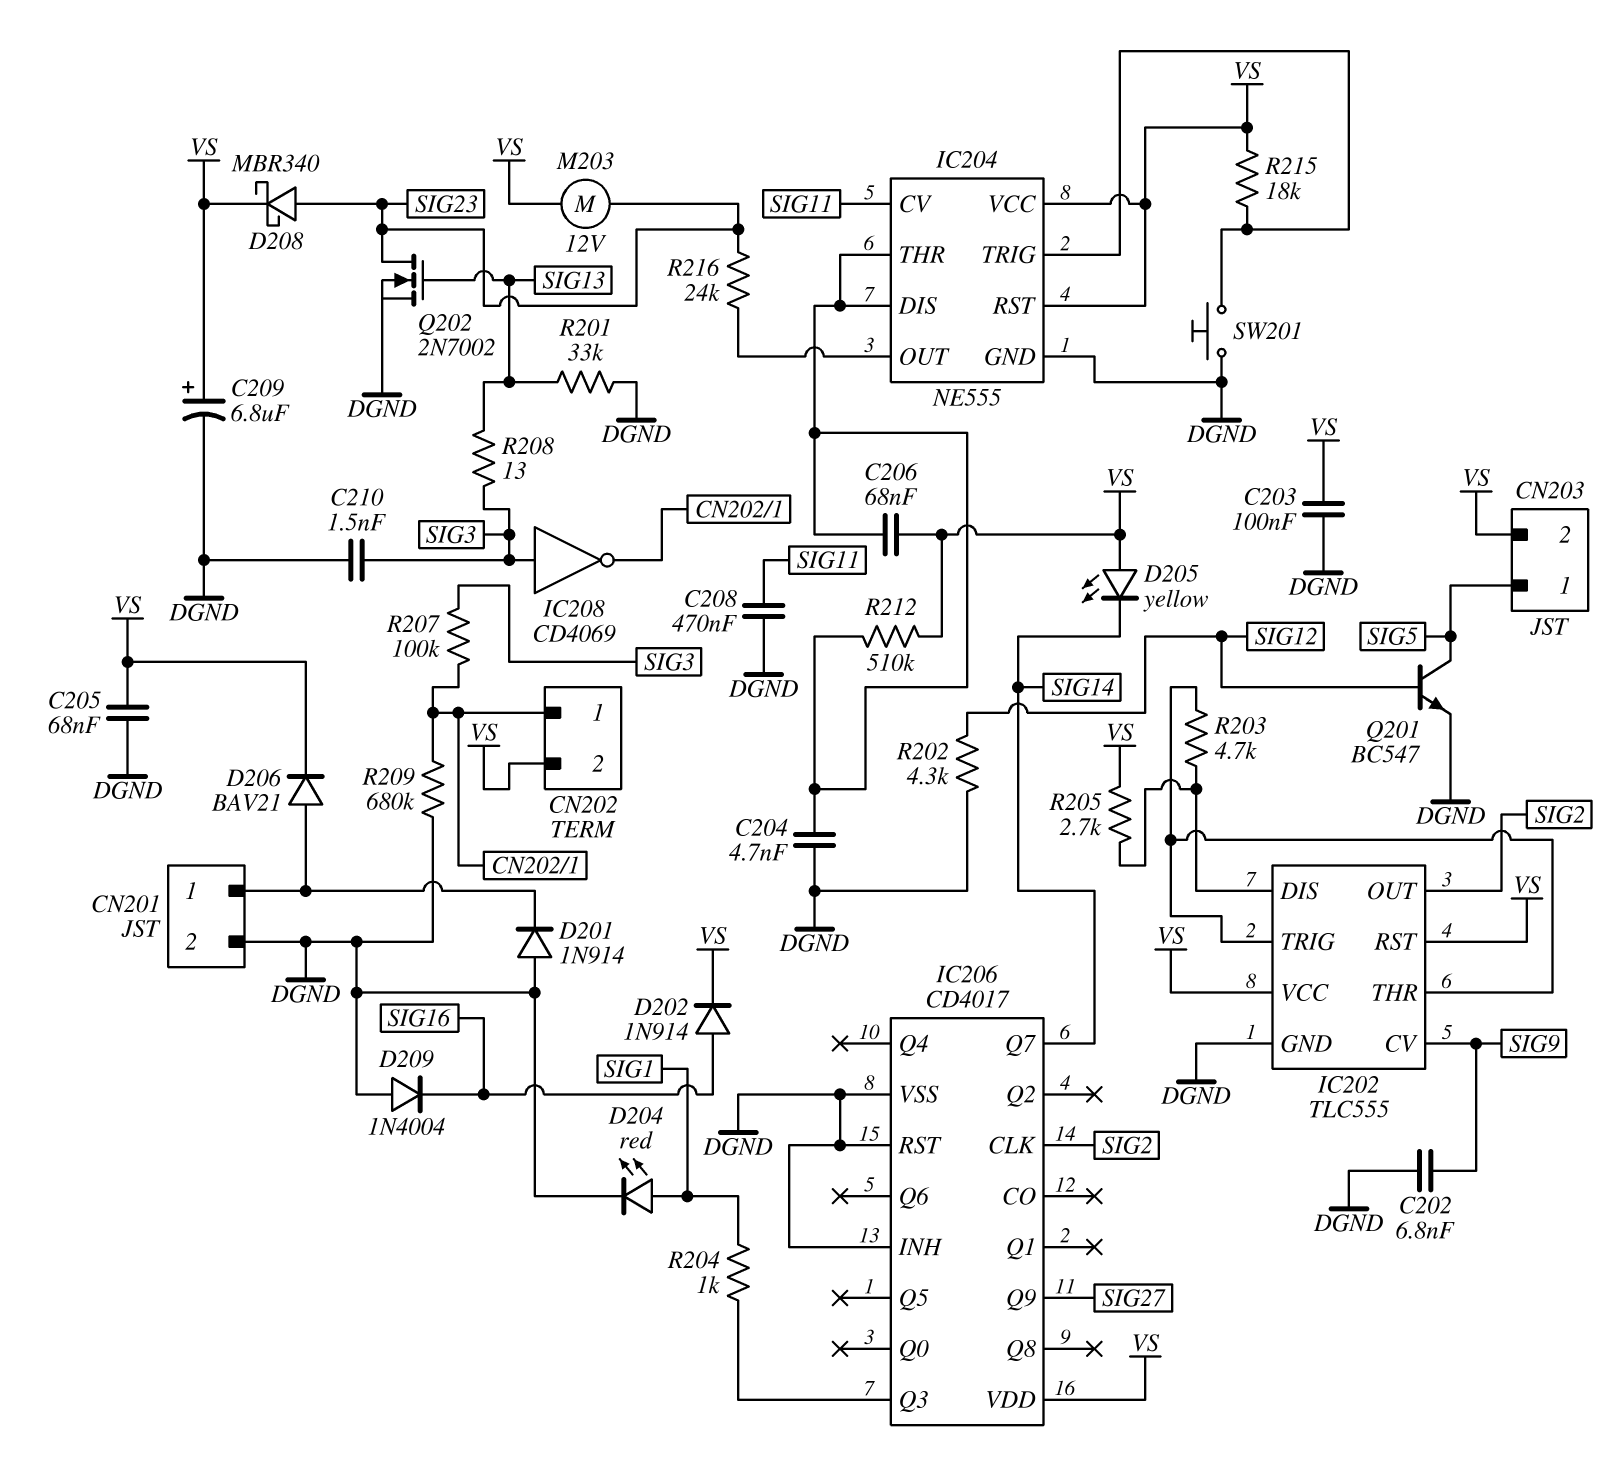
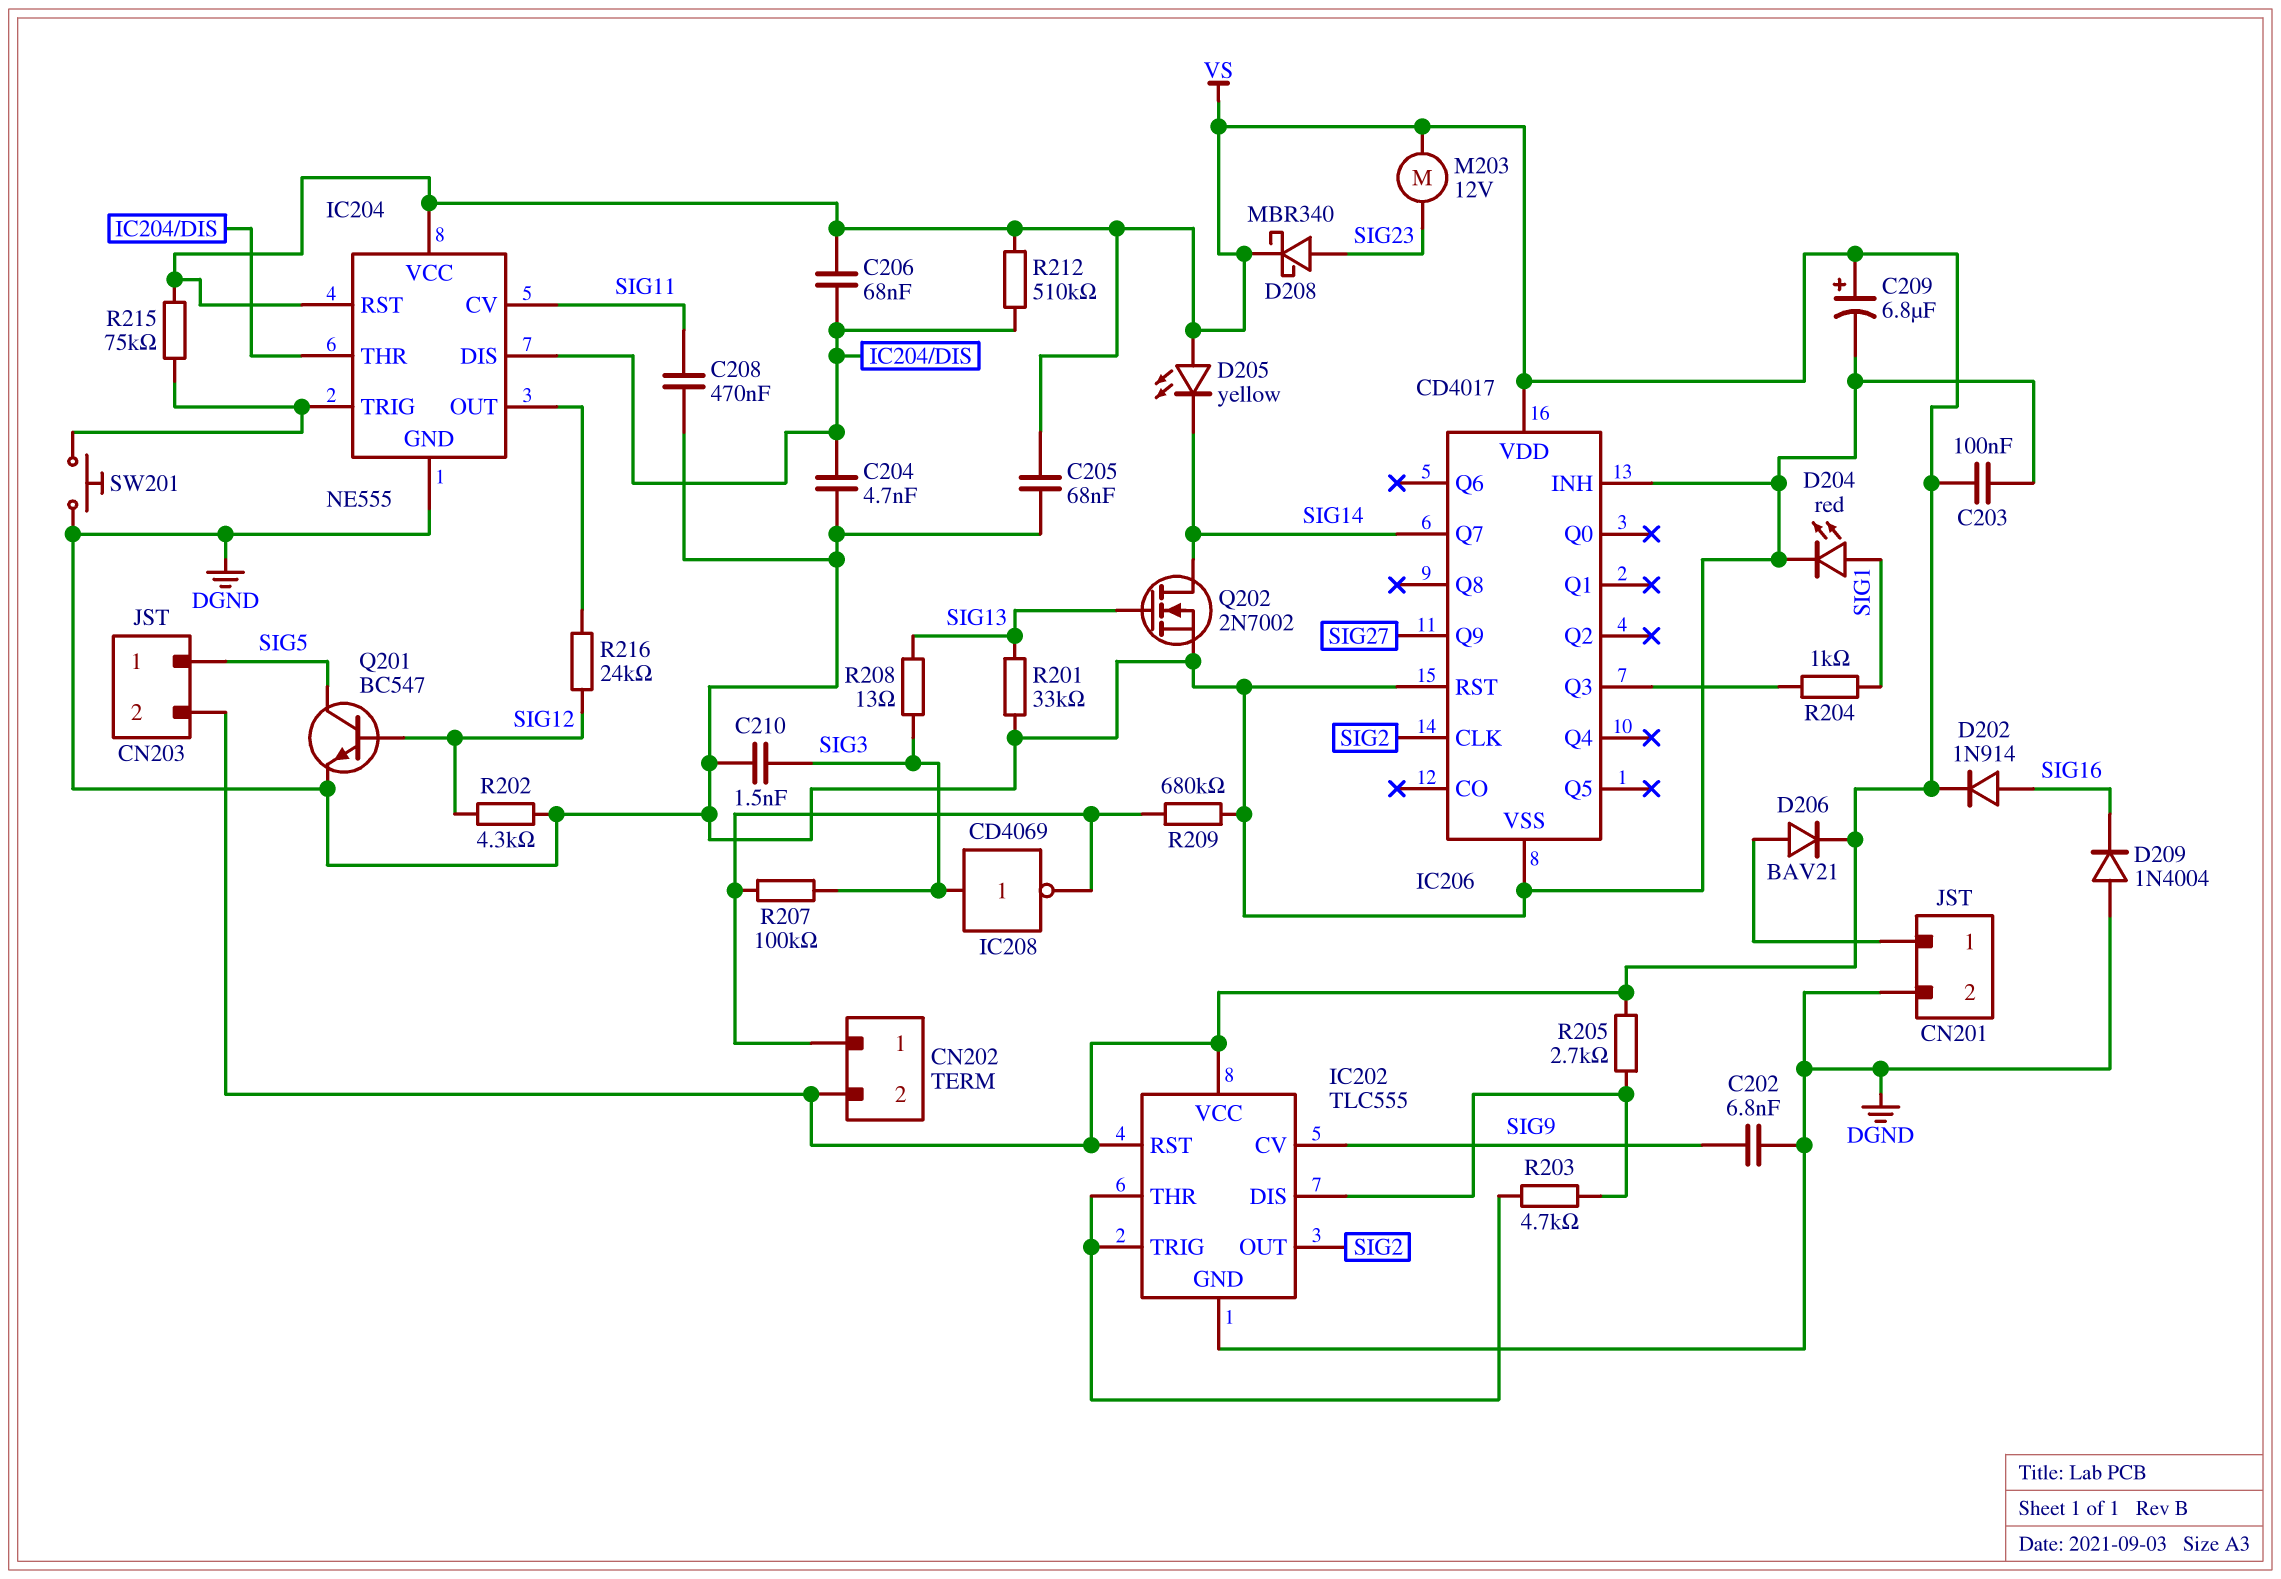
D201: diode 1N914 (A DGND, K CN201/1) -> none
Q202: NMOS 2N7002 (G SIG13, D SIG23, S DGND) -> NMOS 2N7002 (G SIG13, D SIG14, S DGND)
R215: 18k (IC204/TRIG, VS) -> 75k (IC204/TRIG, VS)
R216: 24k (IC204/OUT, SIG23) -> 24k (IC204/OUT, SIG12)

